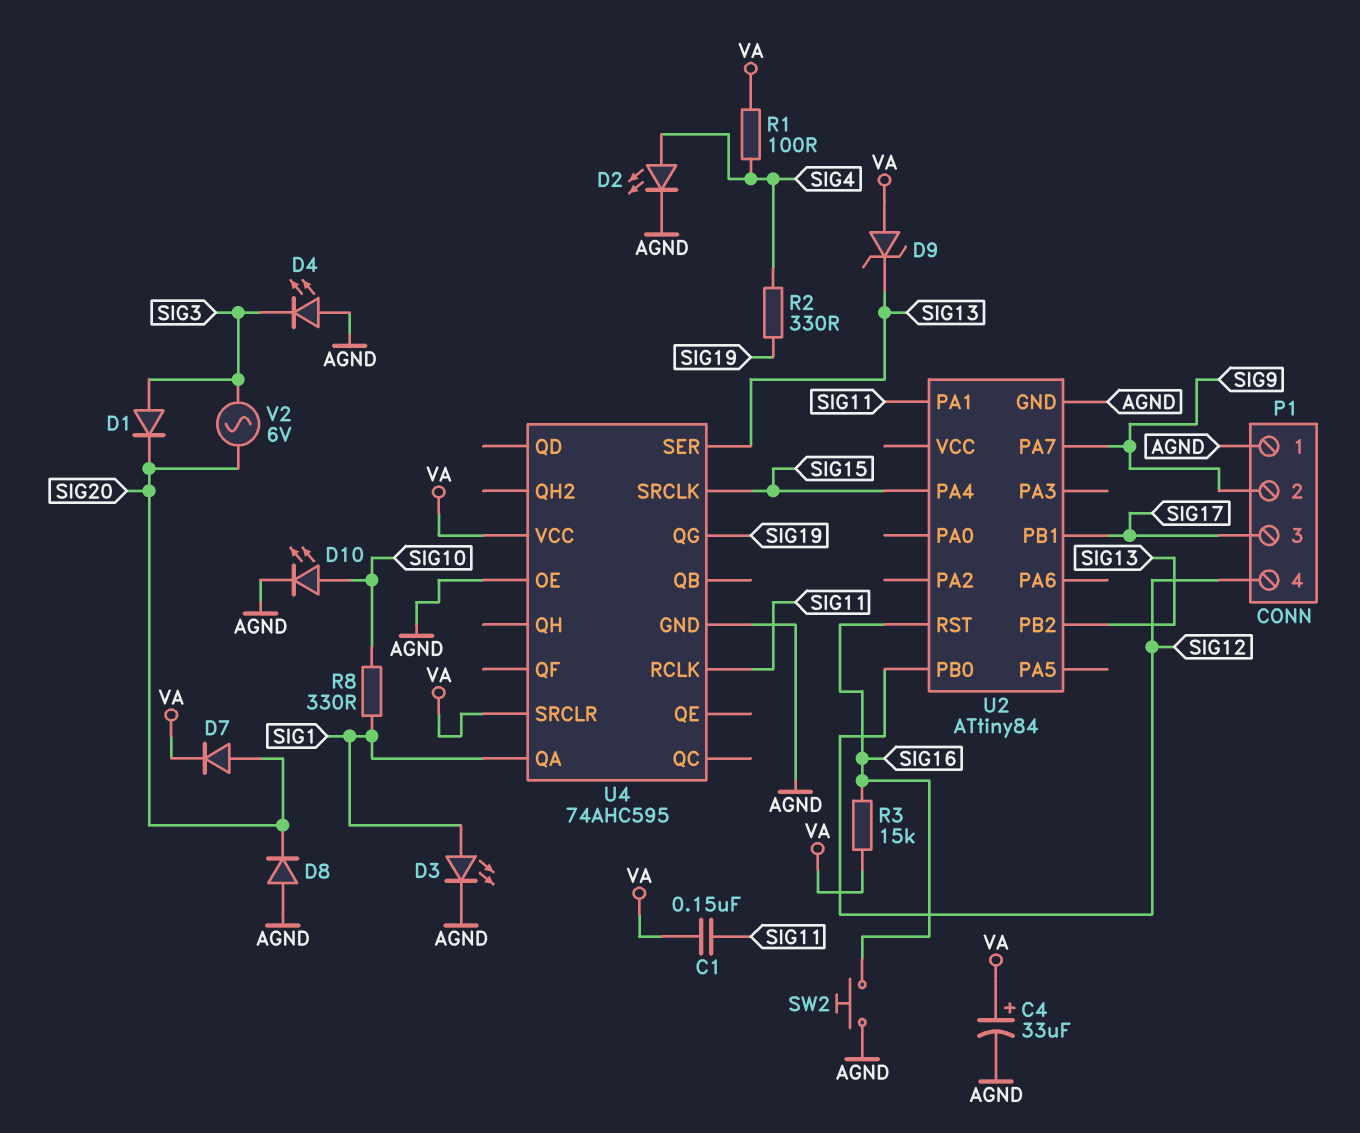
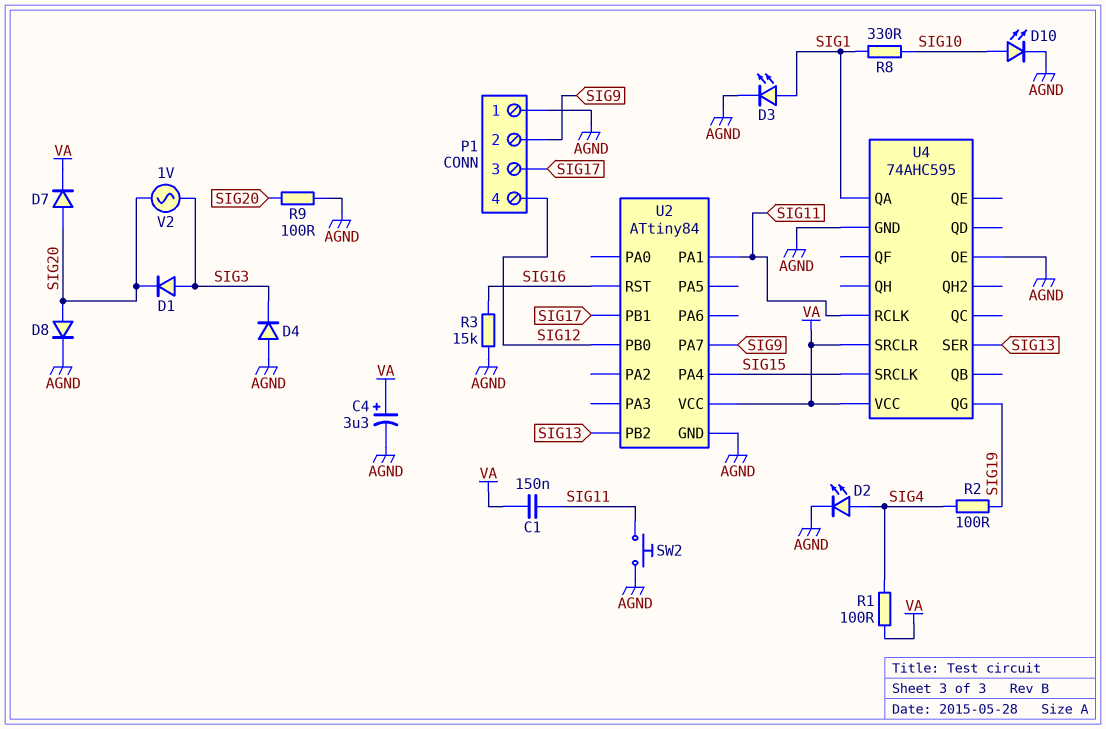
C4: 33uF (plus VA, minus AGND) -> 3.3uF (plus VA, minus AGND)
D4: LED (A AGND, K SIG3) -> diode (A AGND, K SIG3)
D8: diode (A AGND, K SIG20) -> diode (A SIG20, K AGND)
D9: zener (A VA, K SIG13) -> none
R2: 330 (SIG4, SIG19) -> 100 (SIG4, SIG19)
R3: 15k (SIG16, VA) -> 15k (AGND, SIG16)
R9: none -> 100 (AGND, SIG20)
SW2: button (AGND, SIG16) -> button (AGND, SIG11)
U2 pin VCC: none -> VA
V2: AC 6V (SIG3, SIG20) -> AC 1V (SIG3, SIG20)

